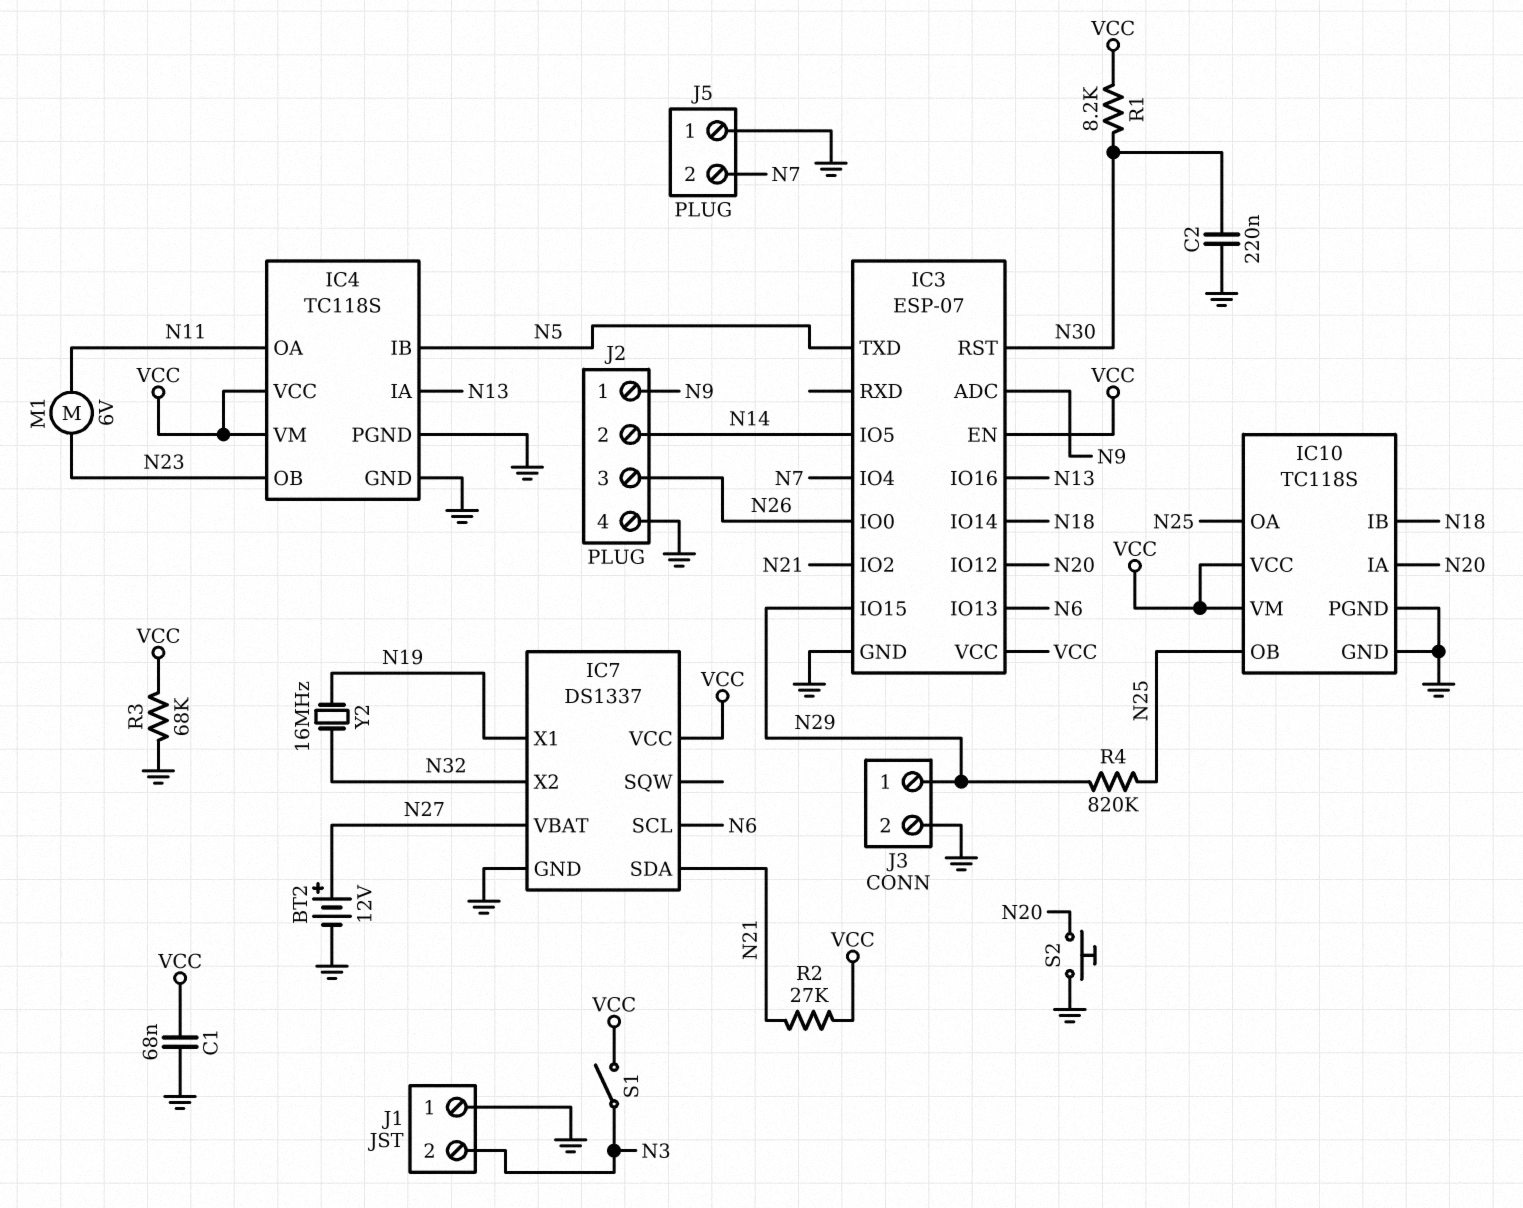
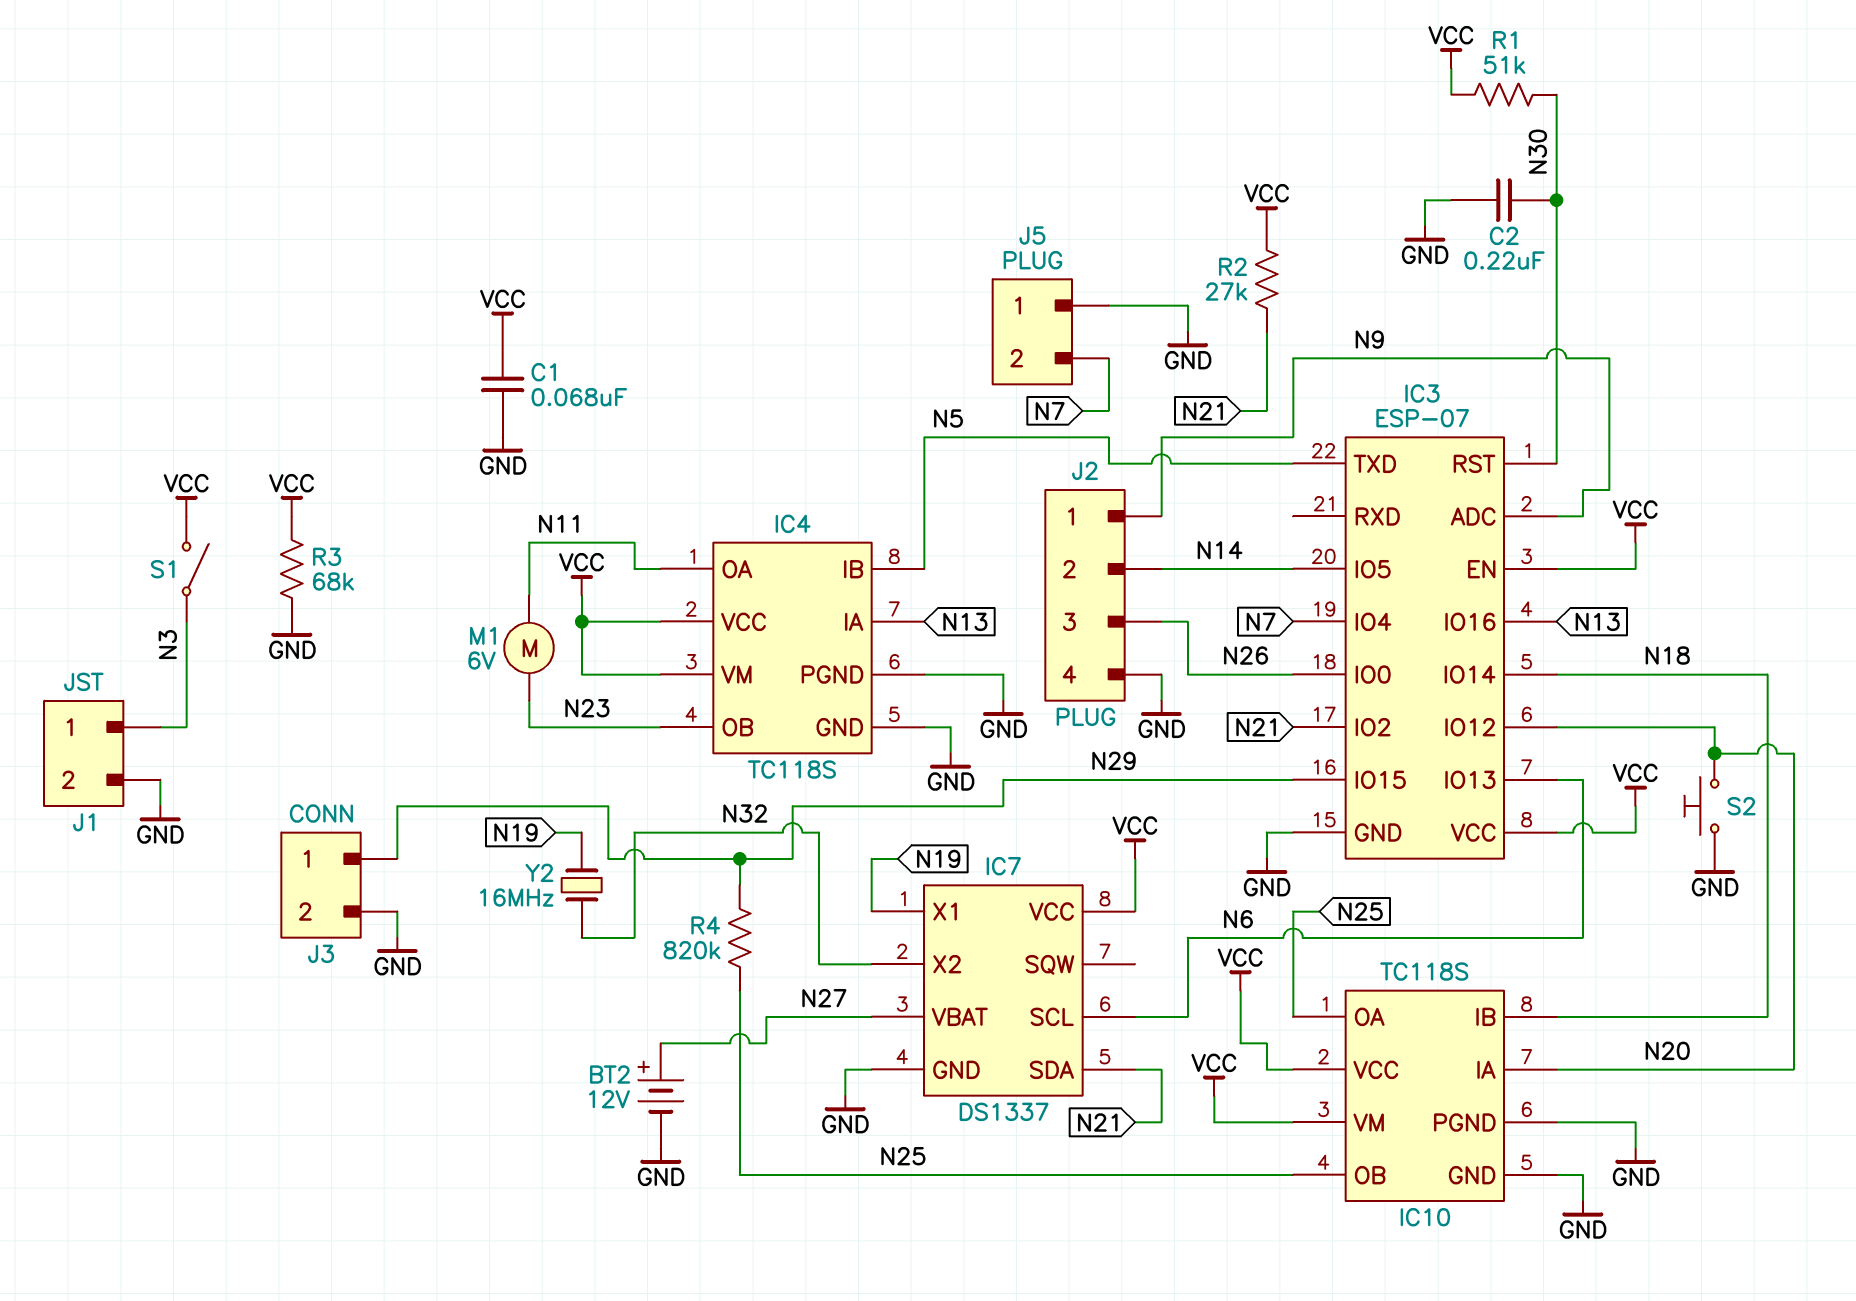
J1 pin 1: GND -> N3
J1 pin 2: N3 -> GND
R1: 8.2k (N30, VCC) -> 51k (N30, VCC)

